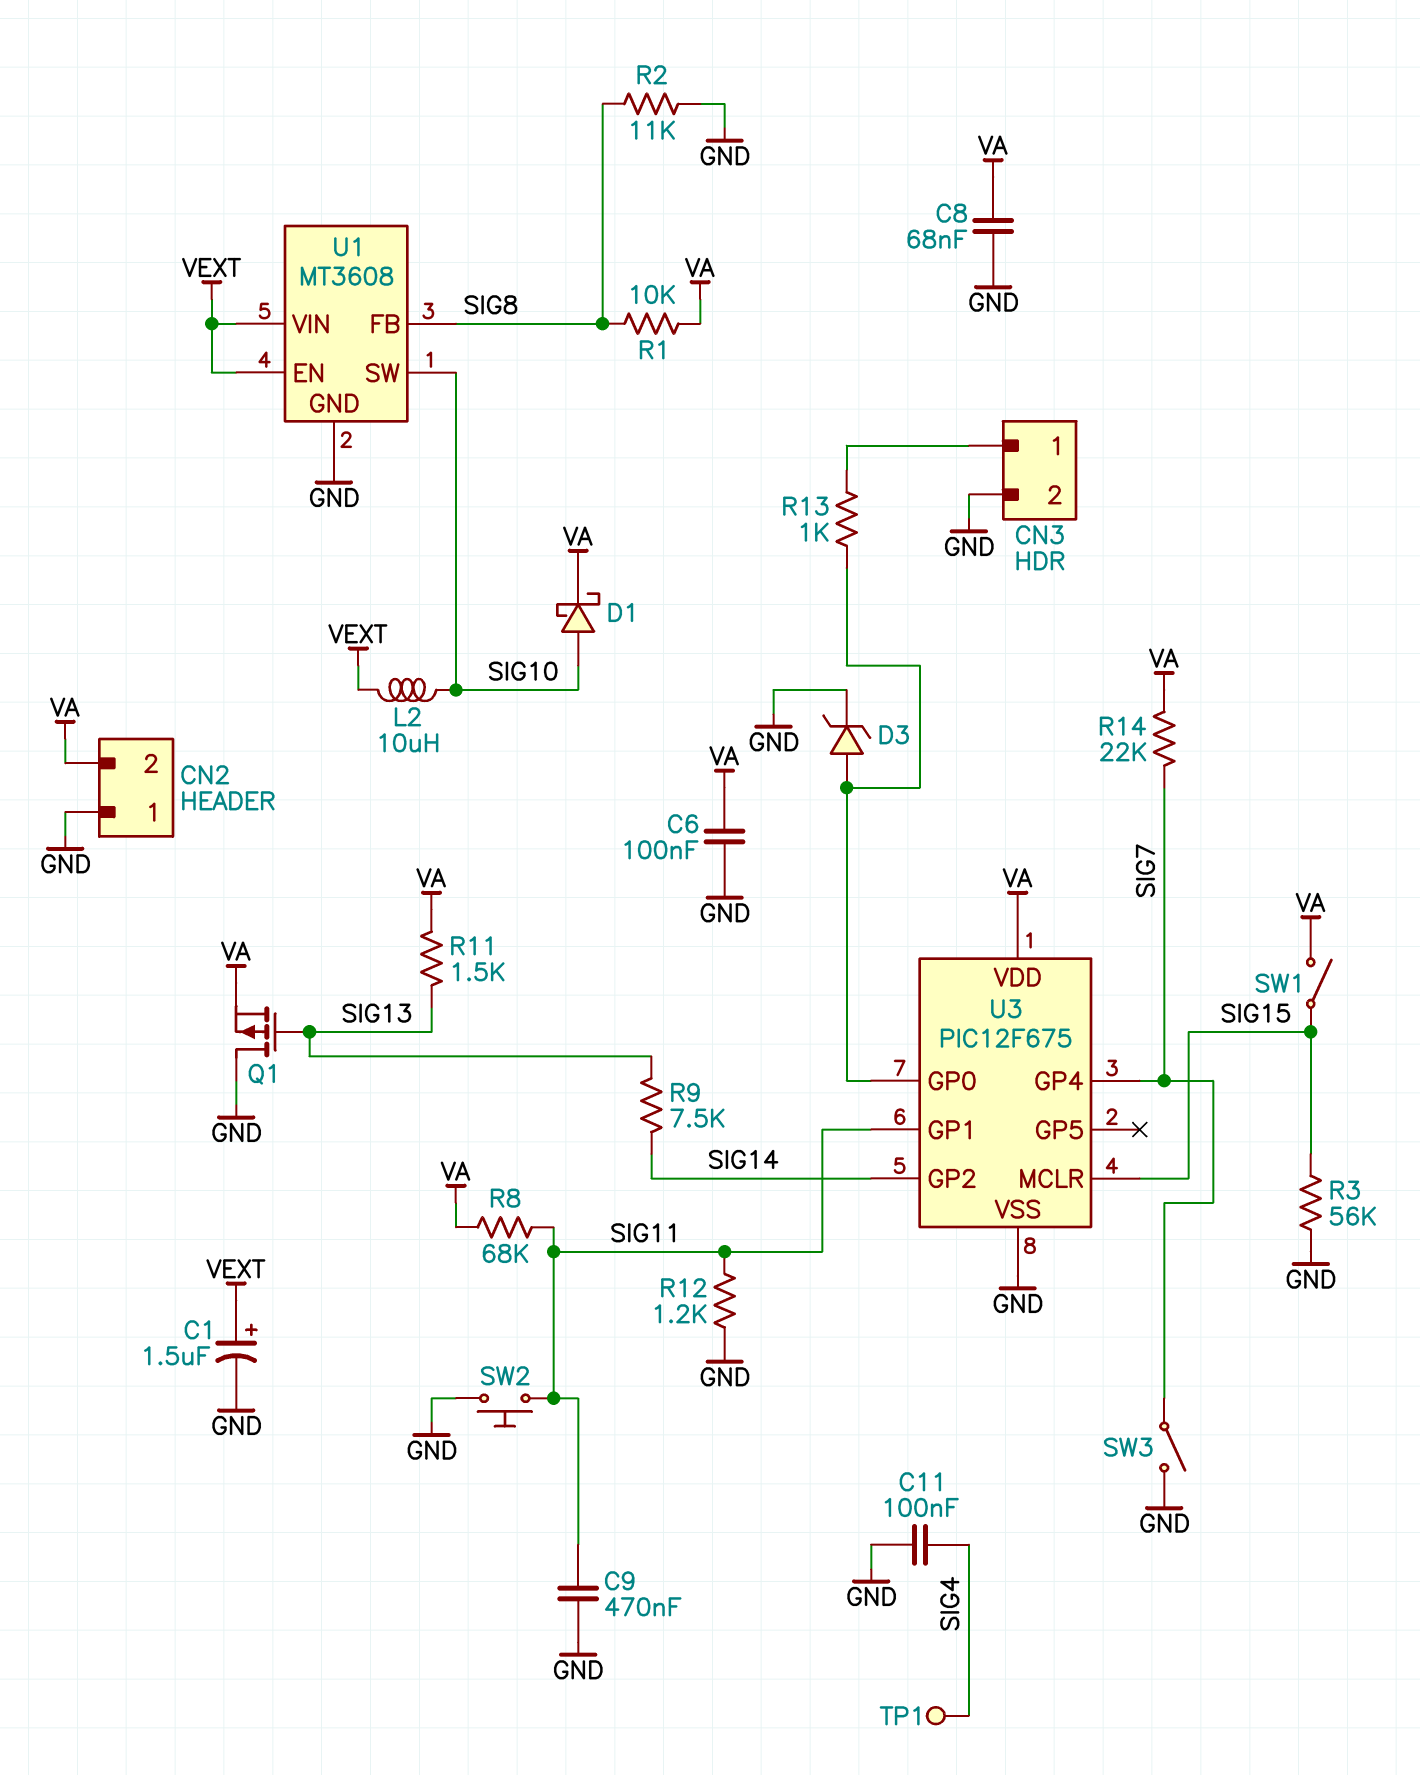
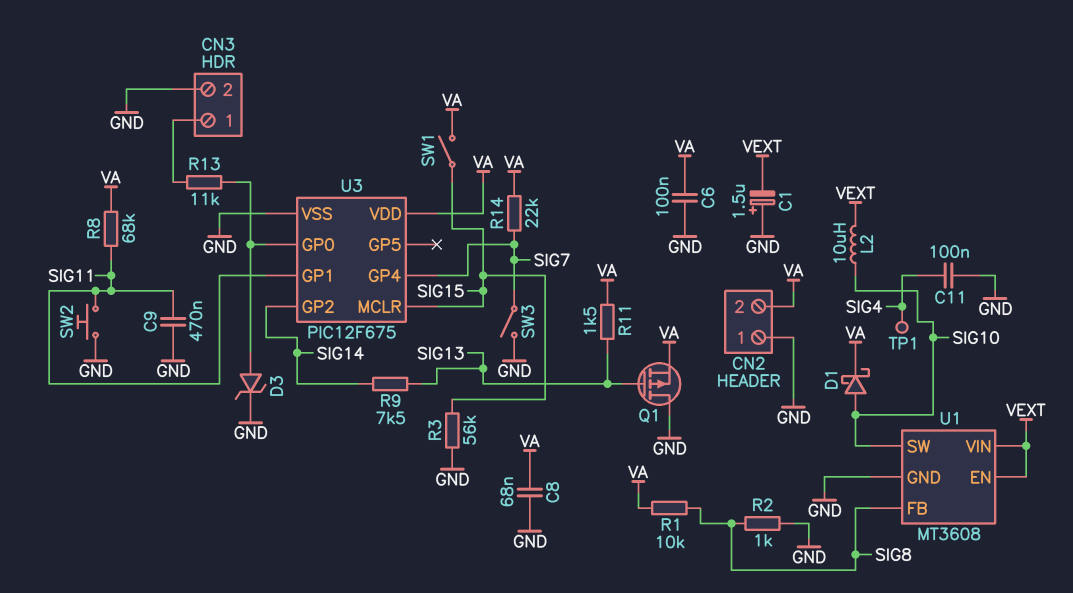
C1: 1.5uF (plus VEXT, minus GND) -> 1.5uF (plus GND, minus VEXT)
R2: 11k (GND, SIG8) -> 1k (GND, SIG8)
R12: 1.2k (GND, SIG11) -> none
R13: 1k (CN3/1, U3/GP0) -> 11k (CN3/1, U3/GP0)

